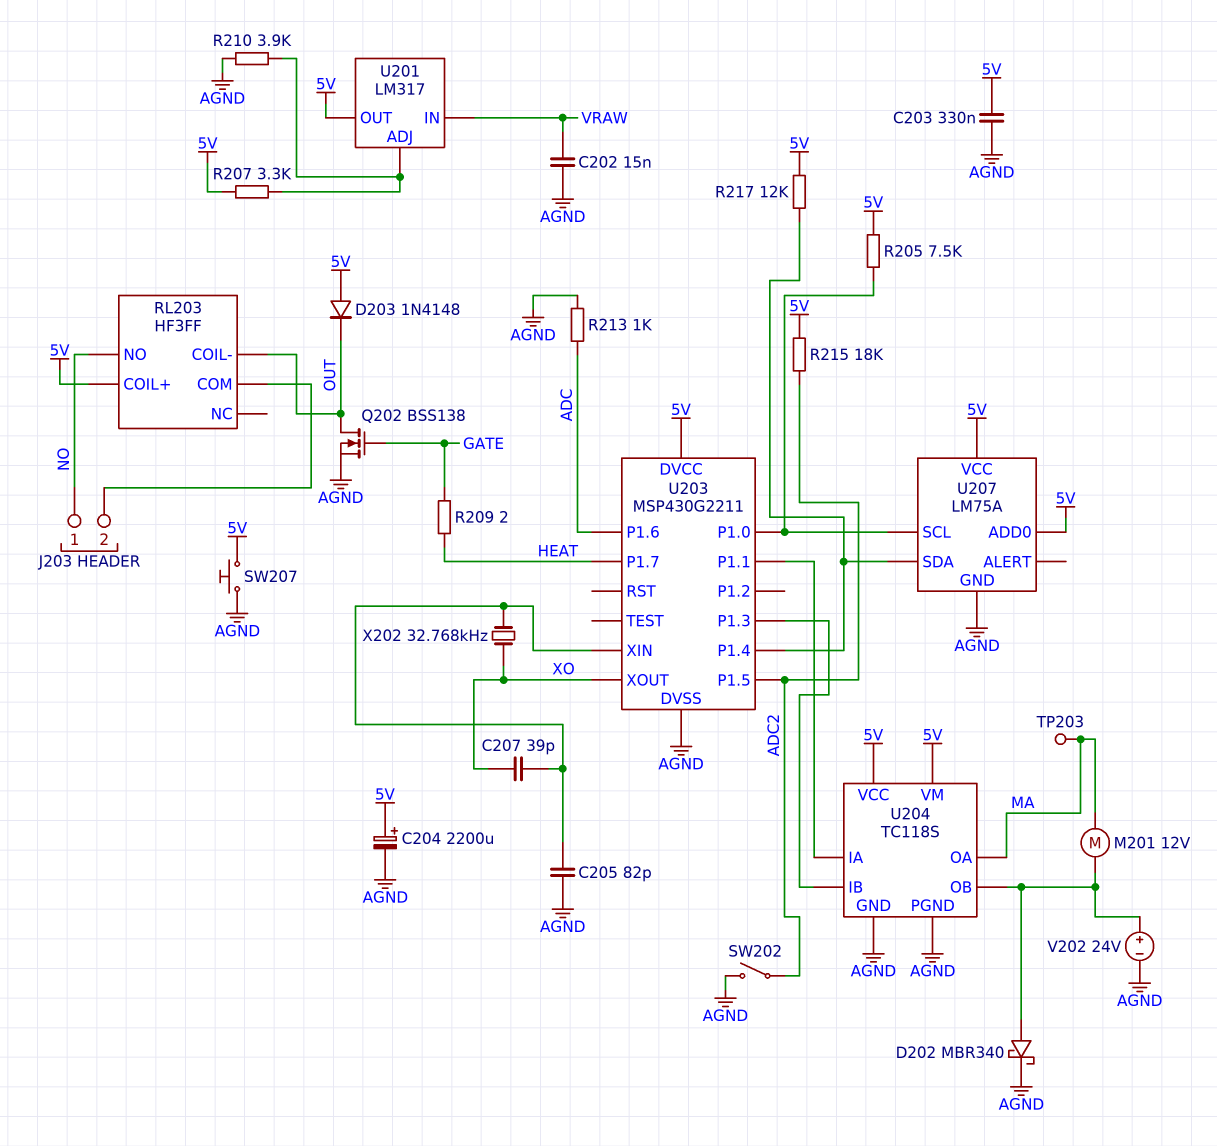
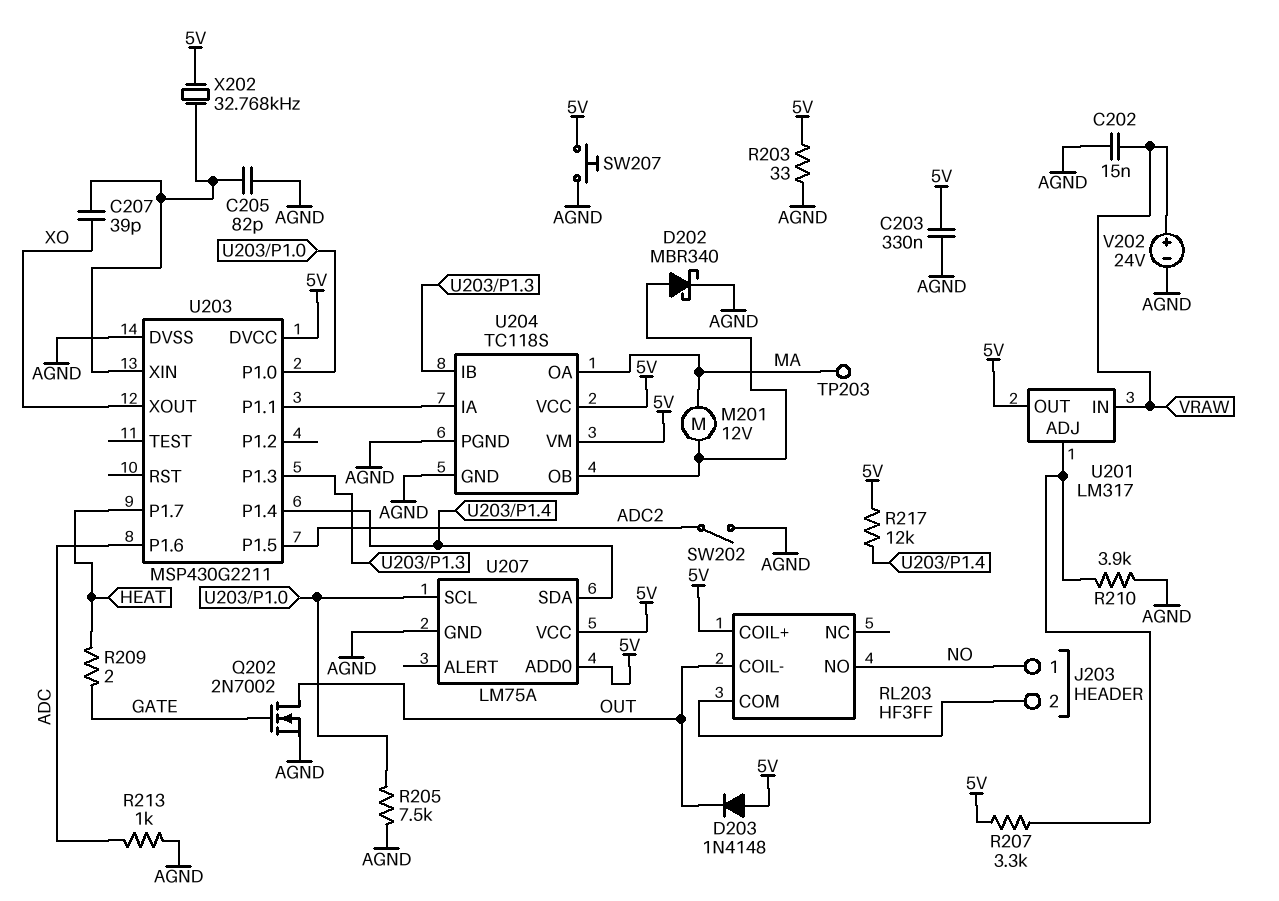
C204: 2200uF (plus 5V, minus AGND) -> none
Q202: NMOS BSS138 (G GATE, D OUT, S AGND) -> NMOS 2N7002 (G GATE, D OUT, S AGND)
R203: none -> 33 (5V, AGND)
R205: 7.5k (5V, U203/P1.0) -> 7.5k (AGND, U203/P1.0)
R215: 18k (5V, ADC2) -> none
V202: 24V (plus U204/OB, minus AGND) -> 24V (plus VRAW, minus AGND)
X202: 32.768kHz (U203/XIN, XO) -> 32.768kHz (5V, U203/XIN)

